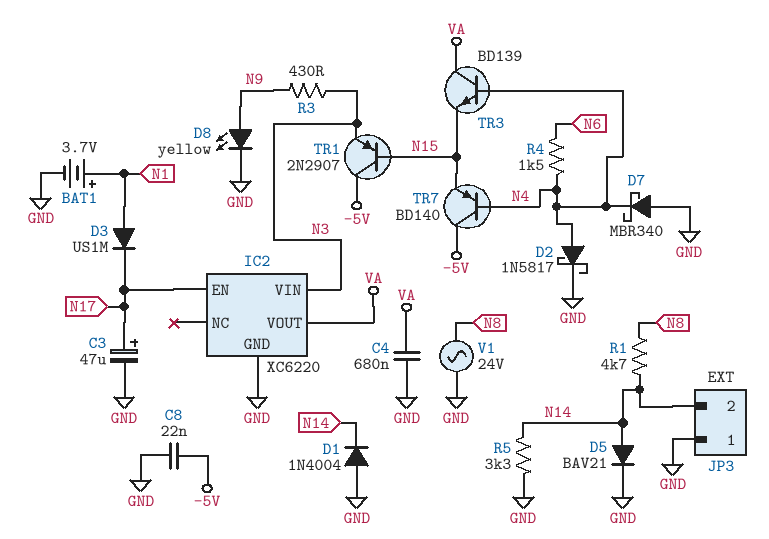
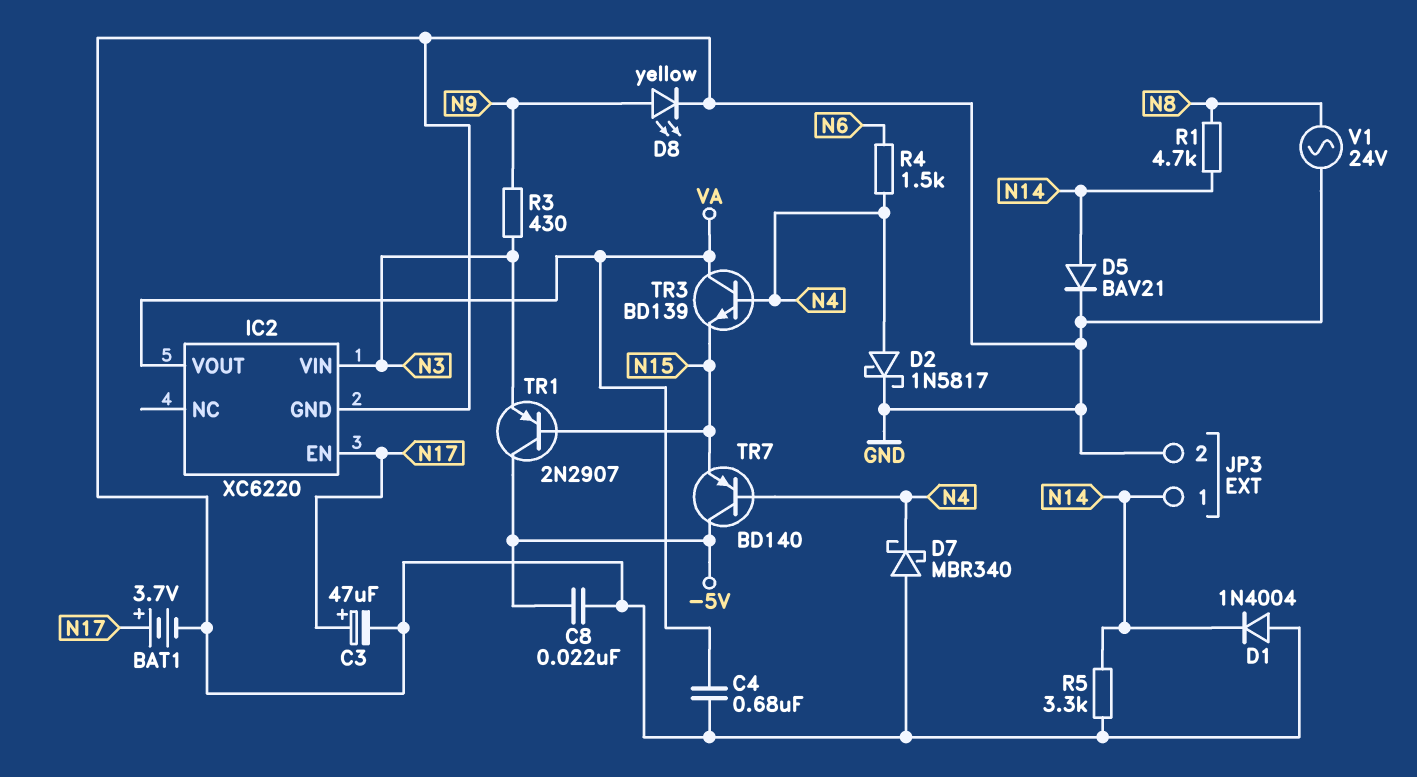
BAT1: 3.7V (plus N1, minus GND) -> 3.7V (plus N17, minus GND)
D3: diode US1M (A N1, K N17) -> none
JP3 pin 1: GND -> N14
JP3 pin 2: N14 -> GND

